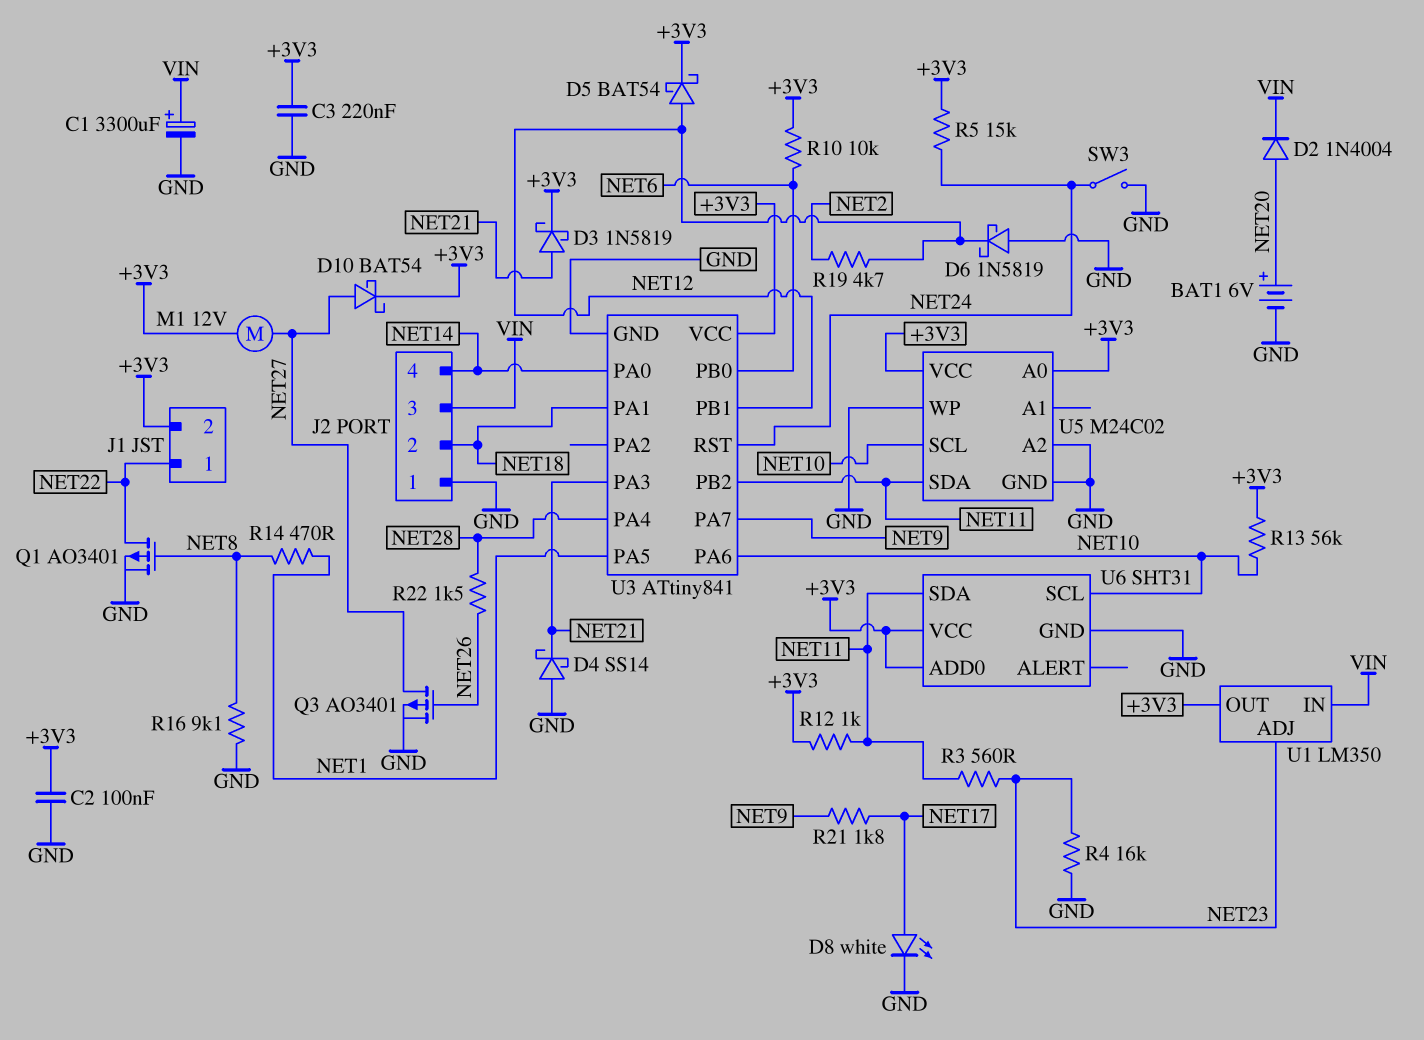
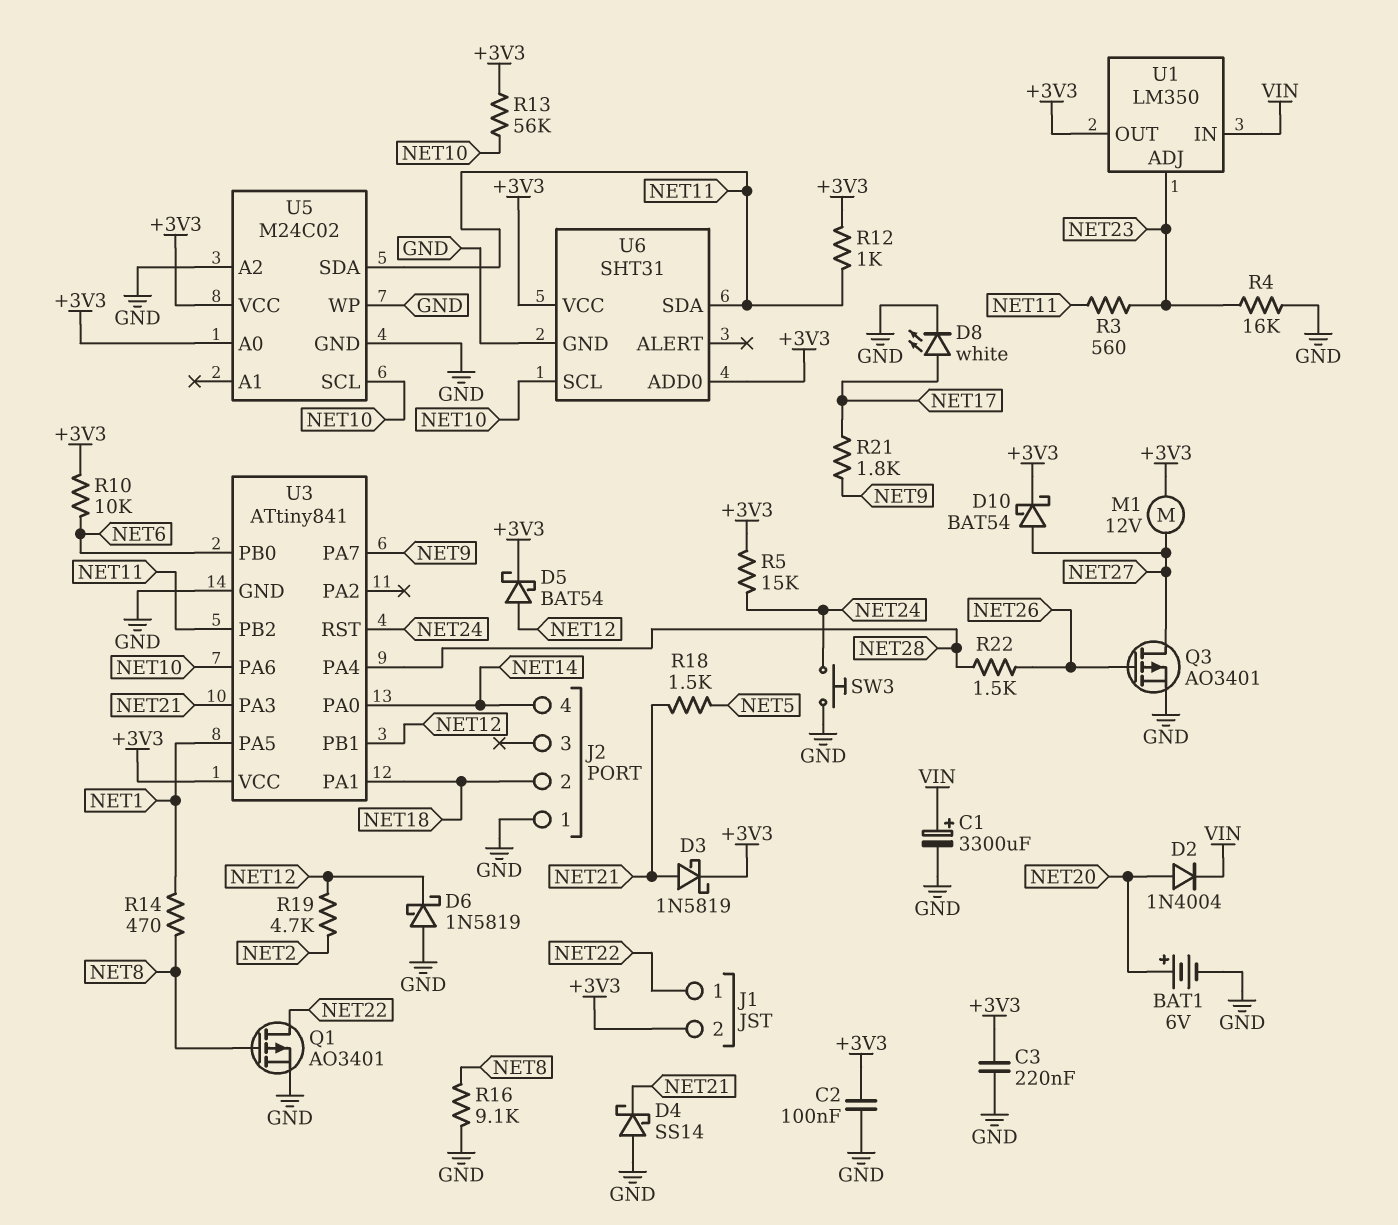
J2 pin 3: VIN -> none
R18: none -> 1.5k (NET5, NET21)
SW3: switch (GND, NET24) -> button (GND, NET24)

